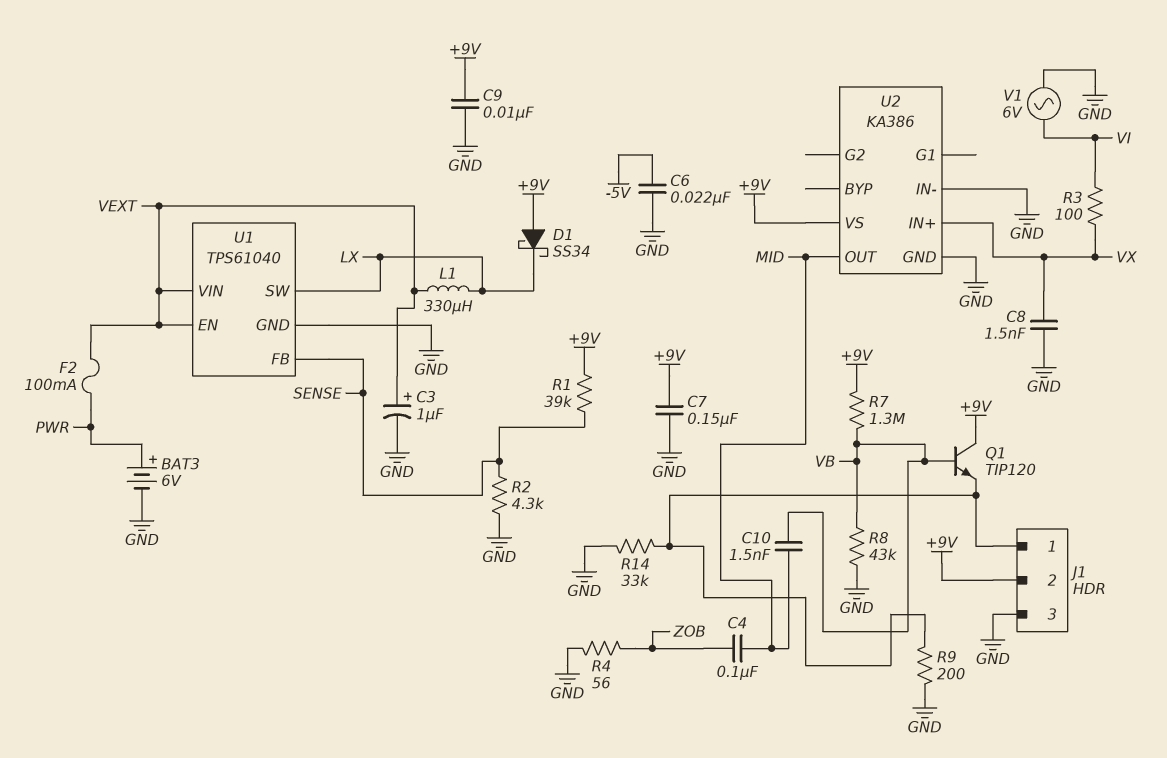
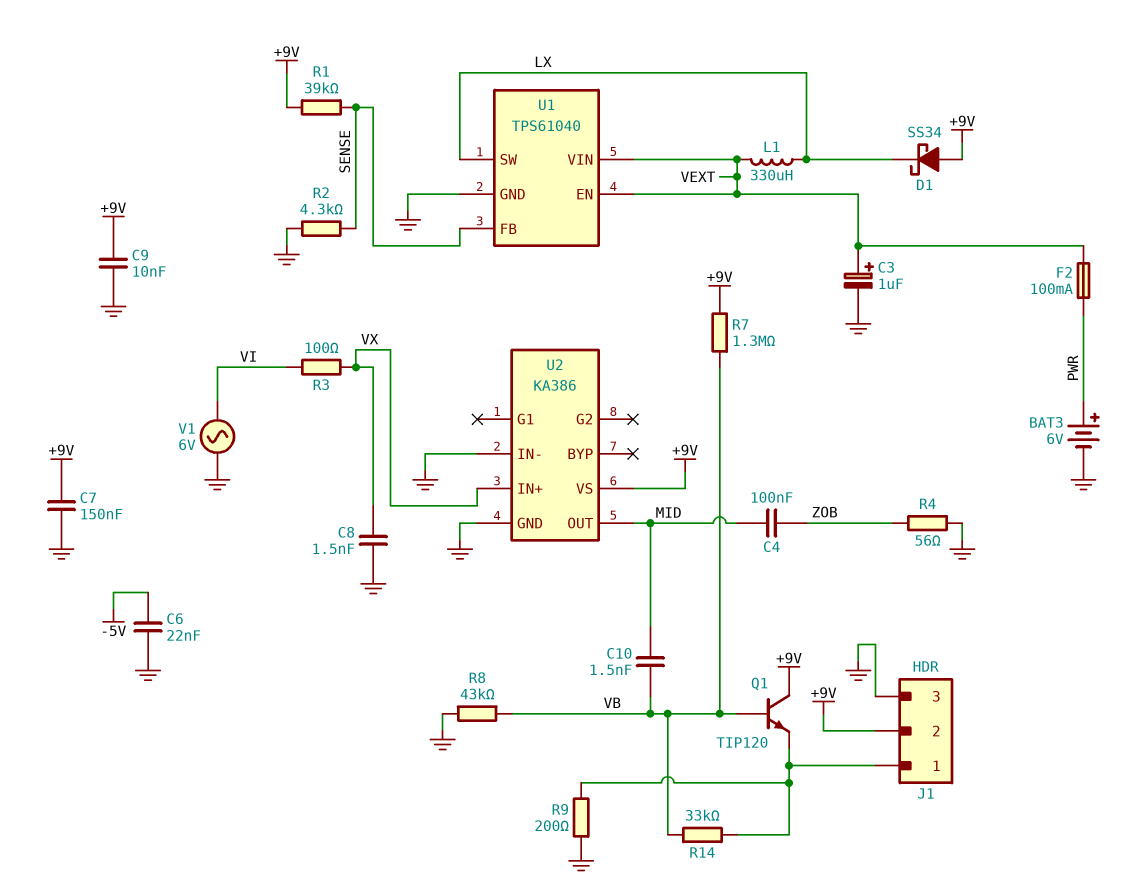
R14: 33k (GND, J1/1) -> 33k (J1/1, VB)

